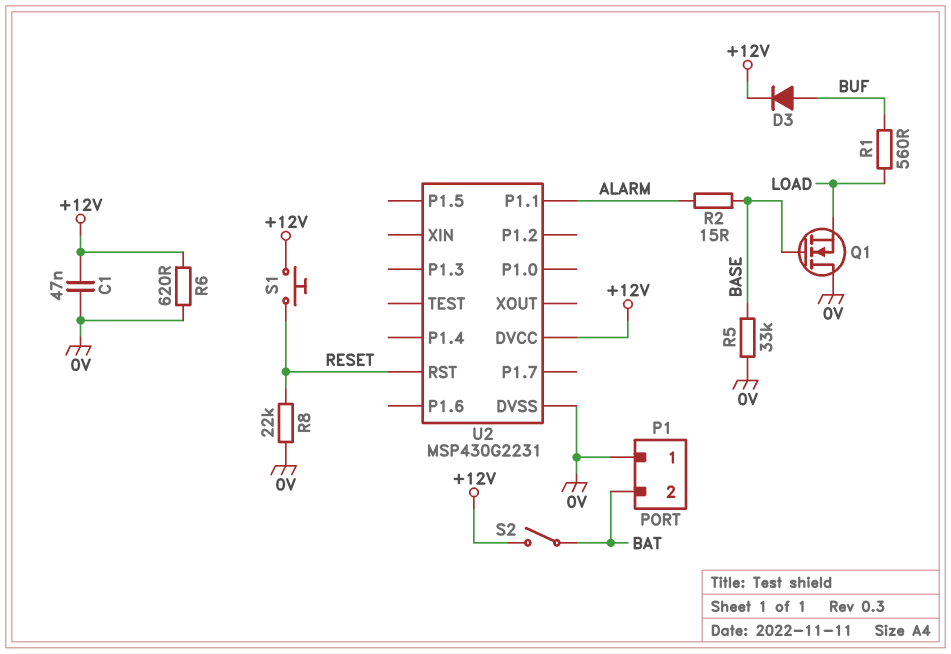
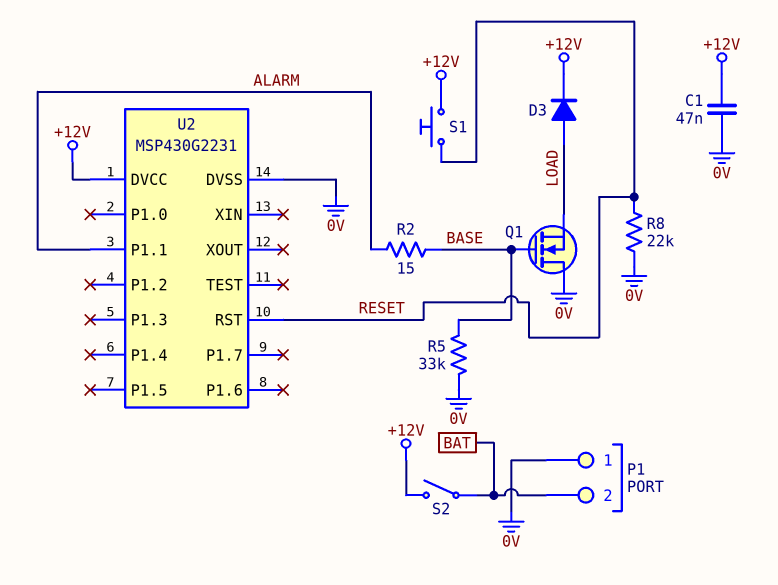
D3: diode (A BUF, K +12V) -> diode (A LOAD, K +12V)
R1: 560 (BUF, LOAD) -> none
R6: 620 (+12V, 0V) -> none

